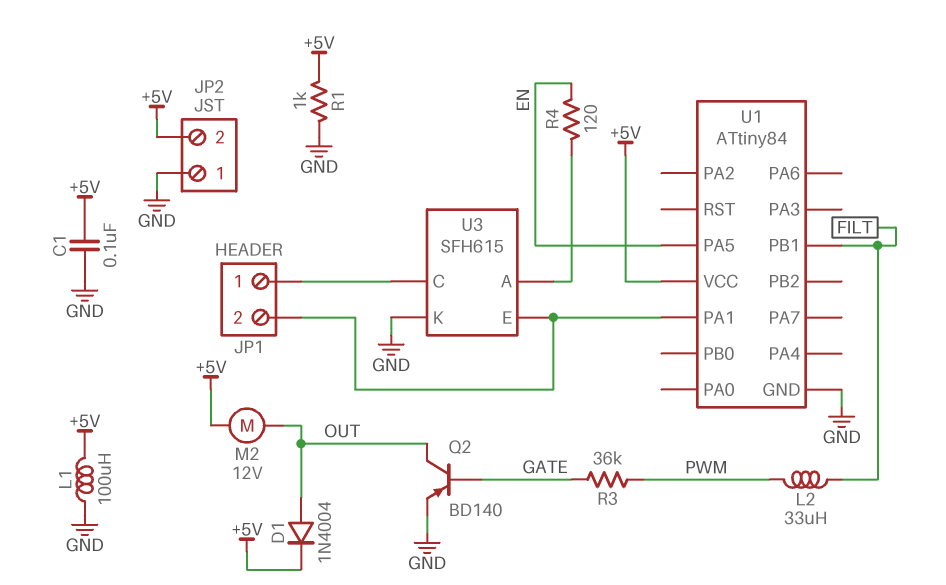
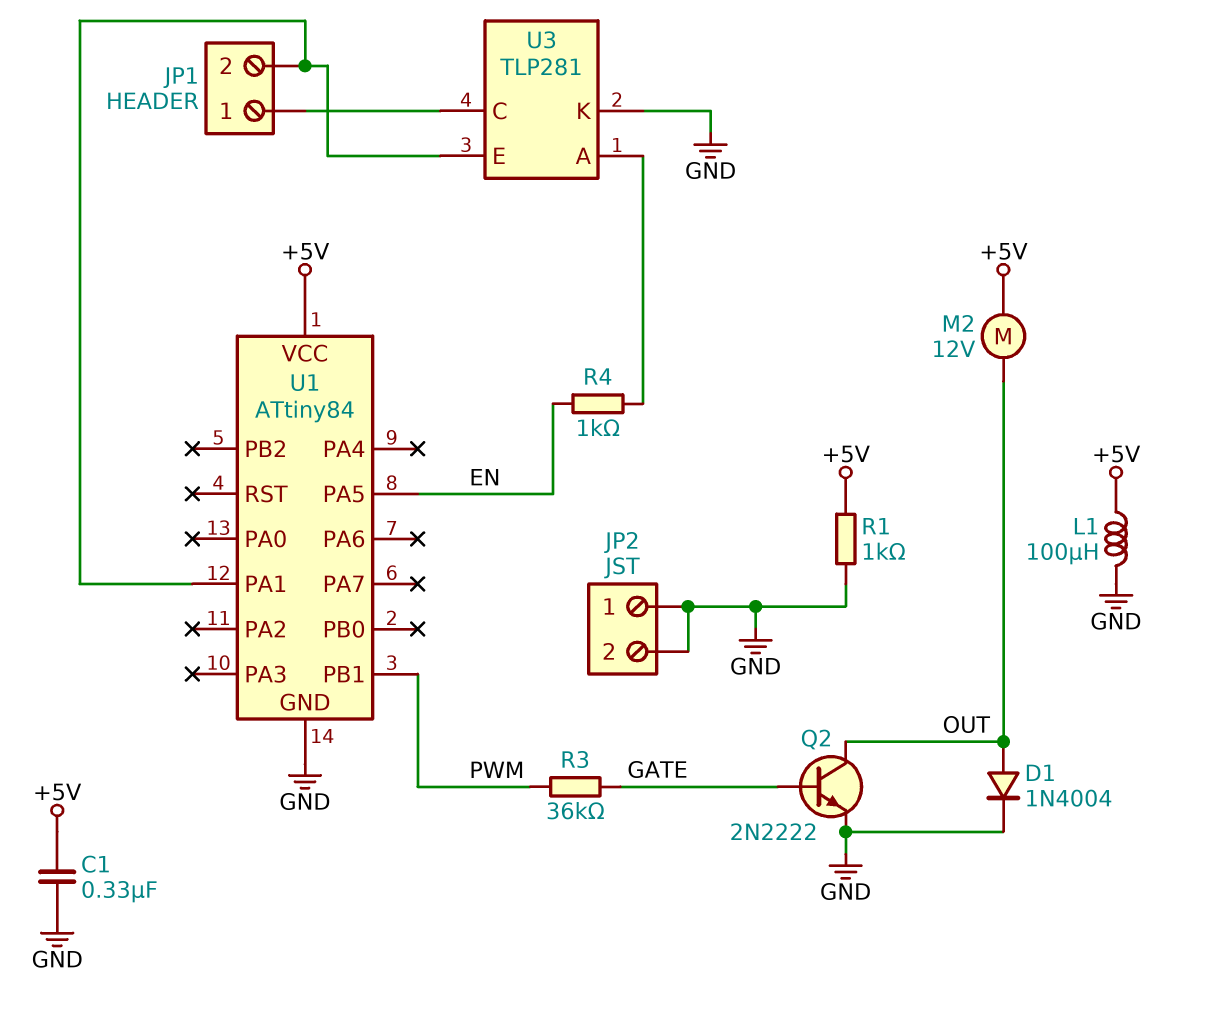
C1: 100nF (+5V, GND) -> 330nF (+5V, GND)
D1: diode 1N4004 (A OUT, K +5V) -> diode 1N4004 (A OUT, K GND)
JP2 pin 2: +5V -> GND
L2: 33uH (FILT, PWM) -> none
Q2: PNP BD140 (B GATE, C OUT, E GND) -> NPN 2N2222 (B GATE, C OUT, E GND)
R4: 120 (EN, U3/A) -> 1k (EN, U3/A)
U1 pin PB1: FILT -> PWM
U3: SFH615 -> TLP281

